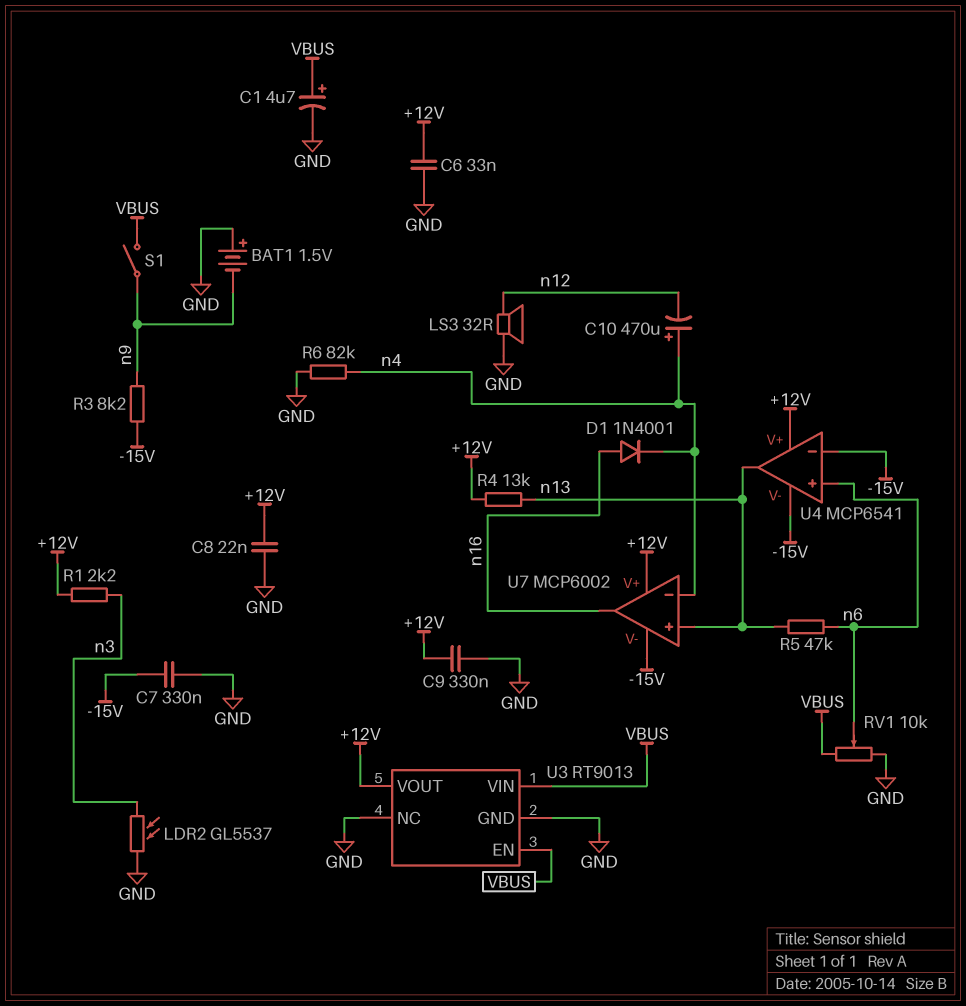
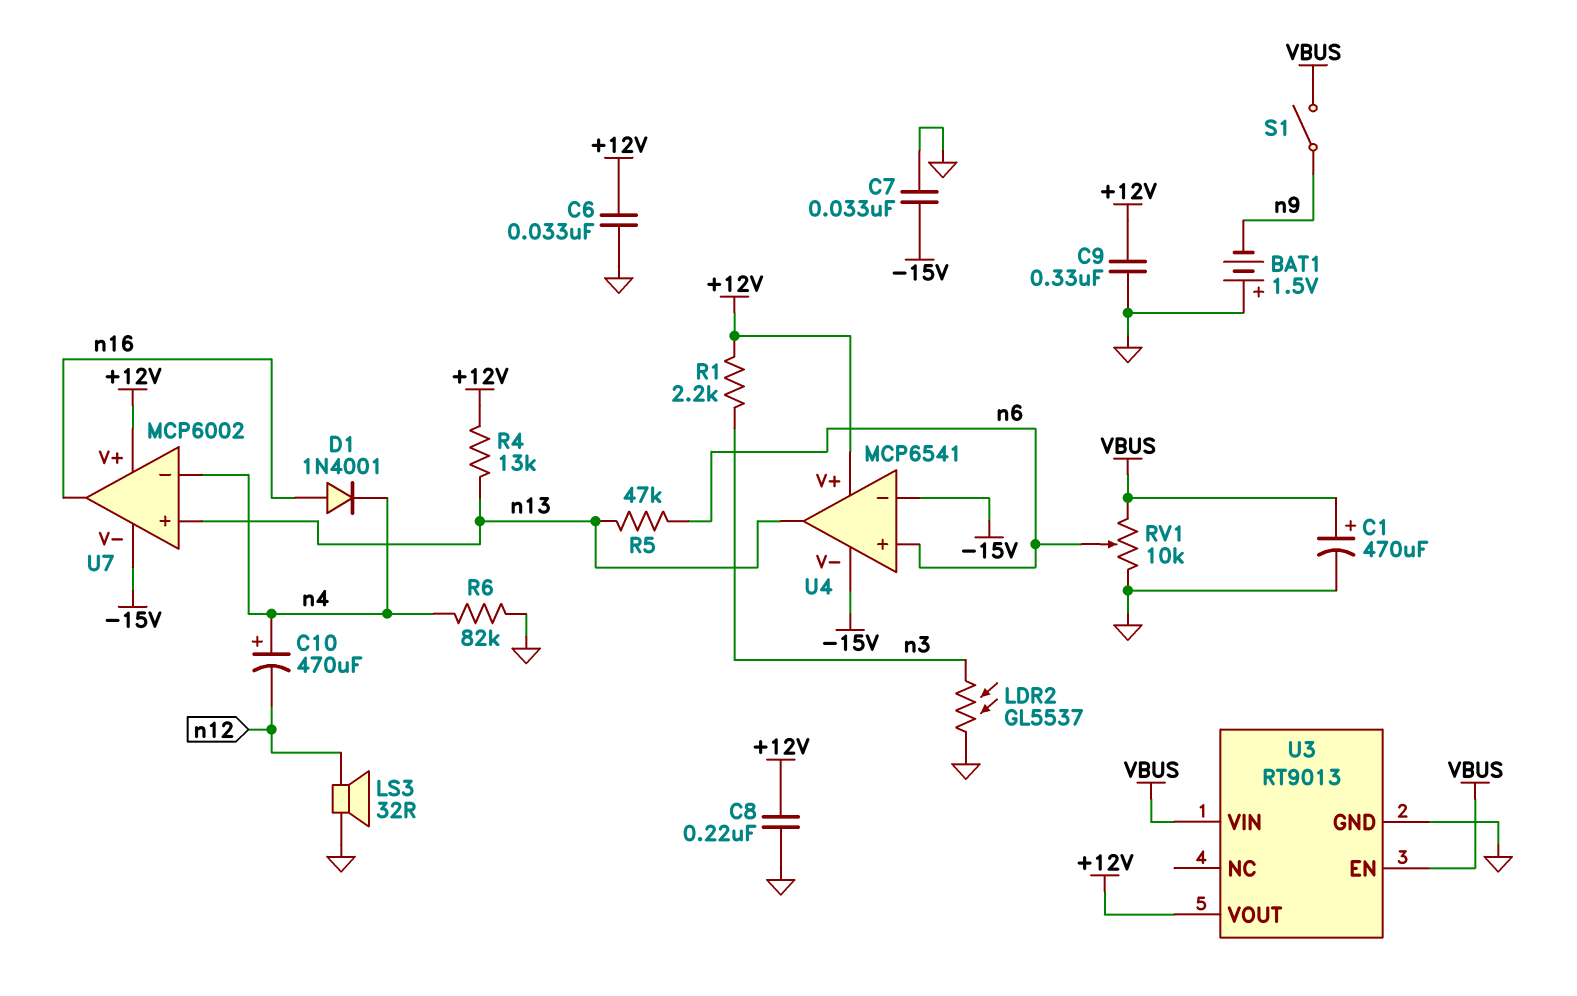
C1: 4.7uF (plus VBUS, minus GND) -> 470uF (plus VBUS, minus GND)
C7: 330nF (-15V, GND) -> 33nF (-15V, GND)
C8: 22nF (+12V, GND) -> 220nF (+12V, GND)
R3: 8.2k (-15V, n9) -> none
U3 pin NC: GND -> none

